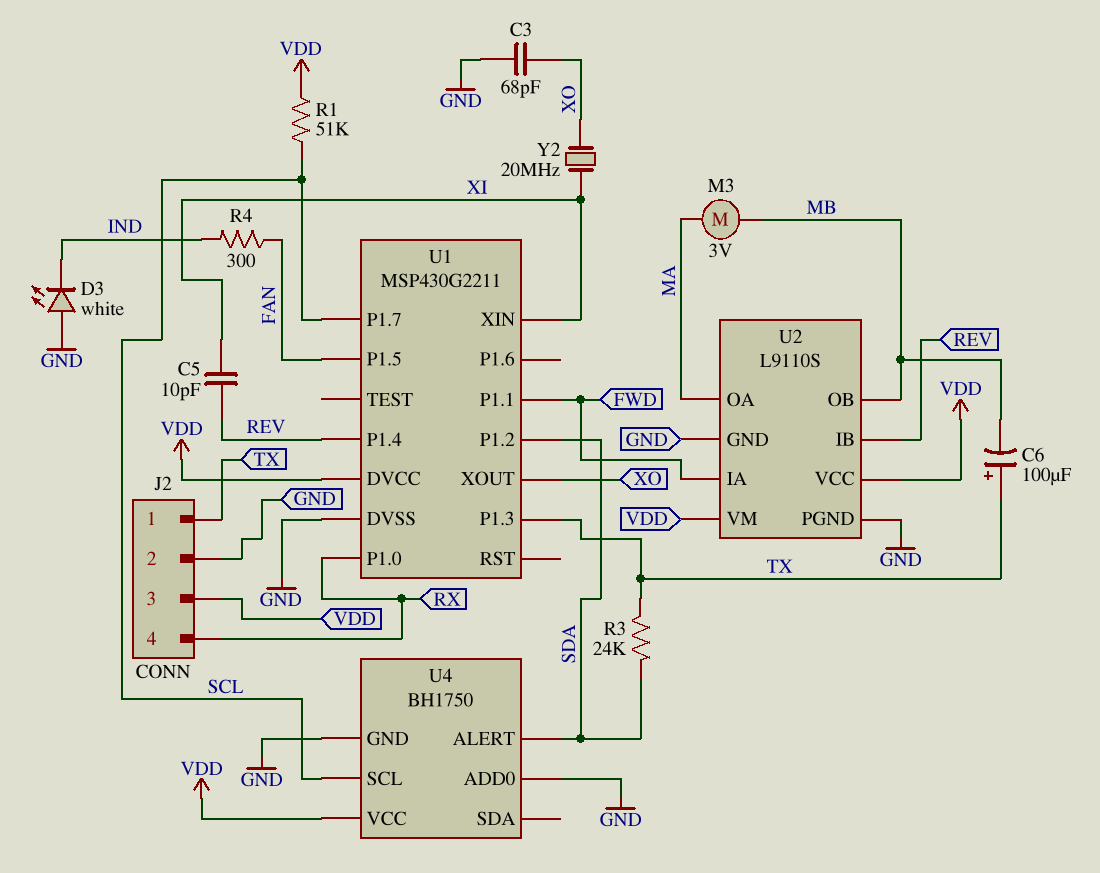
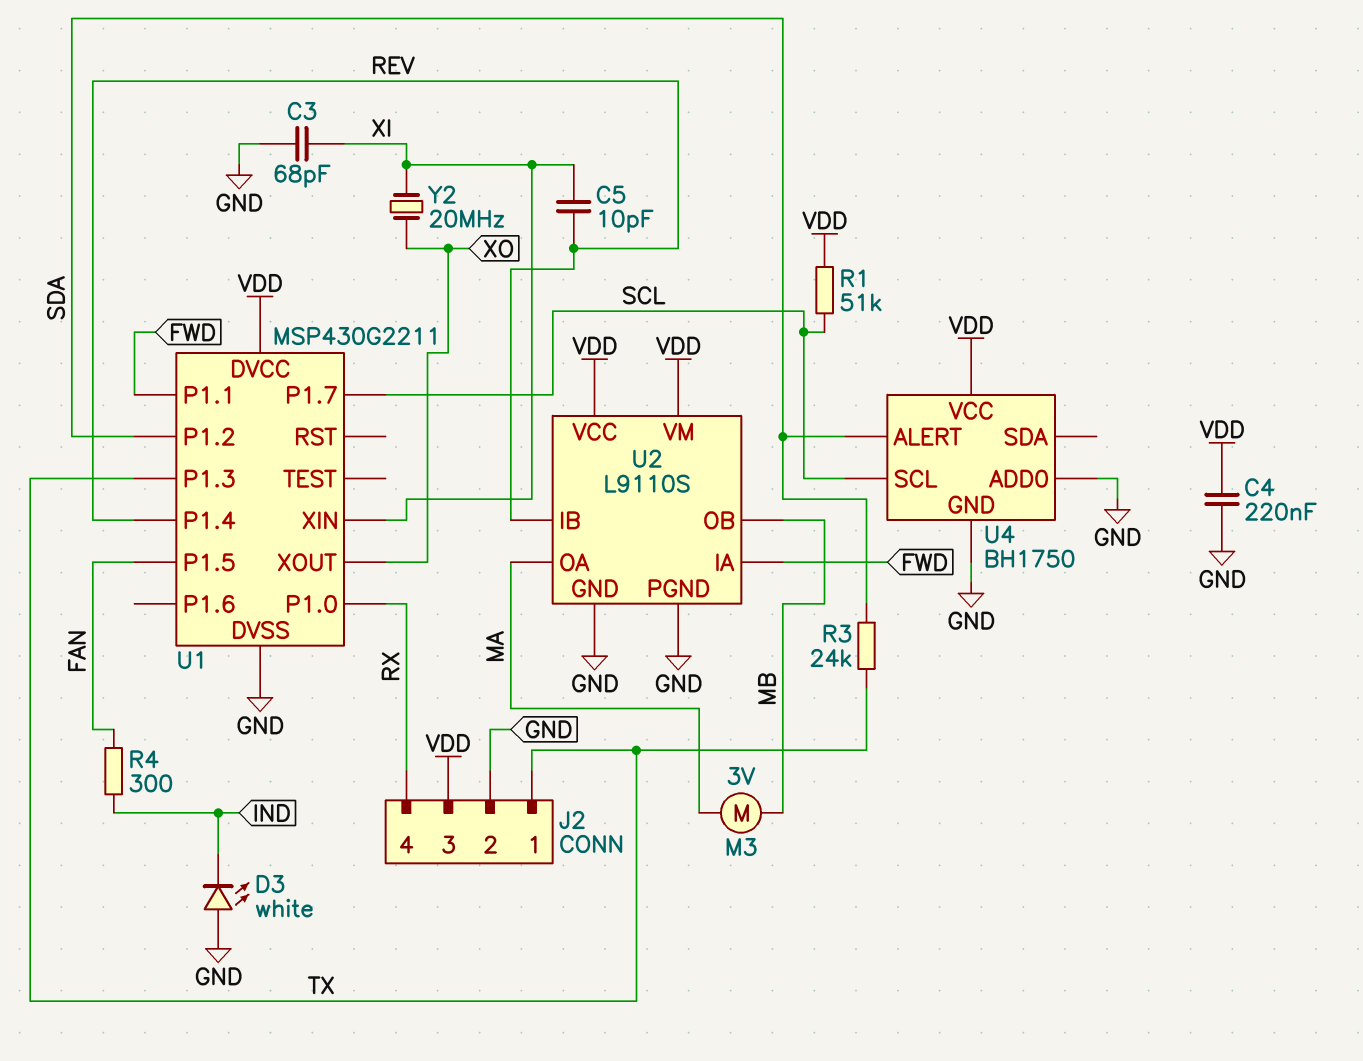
C3: 68pF (GND, XO) -> 68pF (GND, XI)
C4: none -> 220nF (GND, VDD)
C6: 100uF (plus TX, minus MB) -> none

